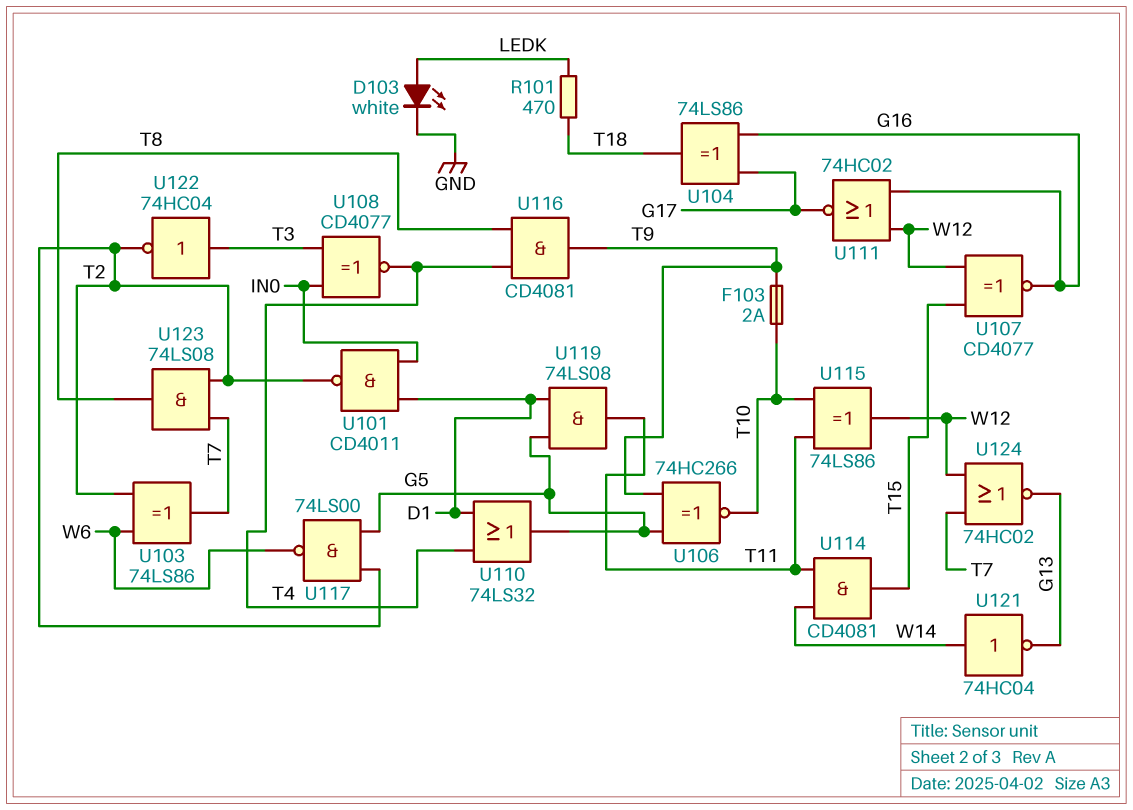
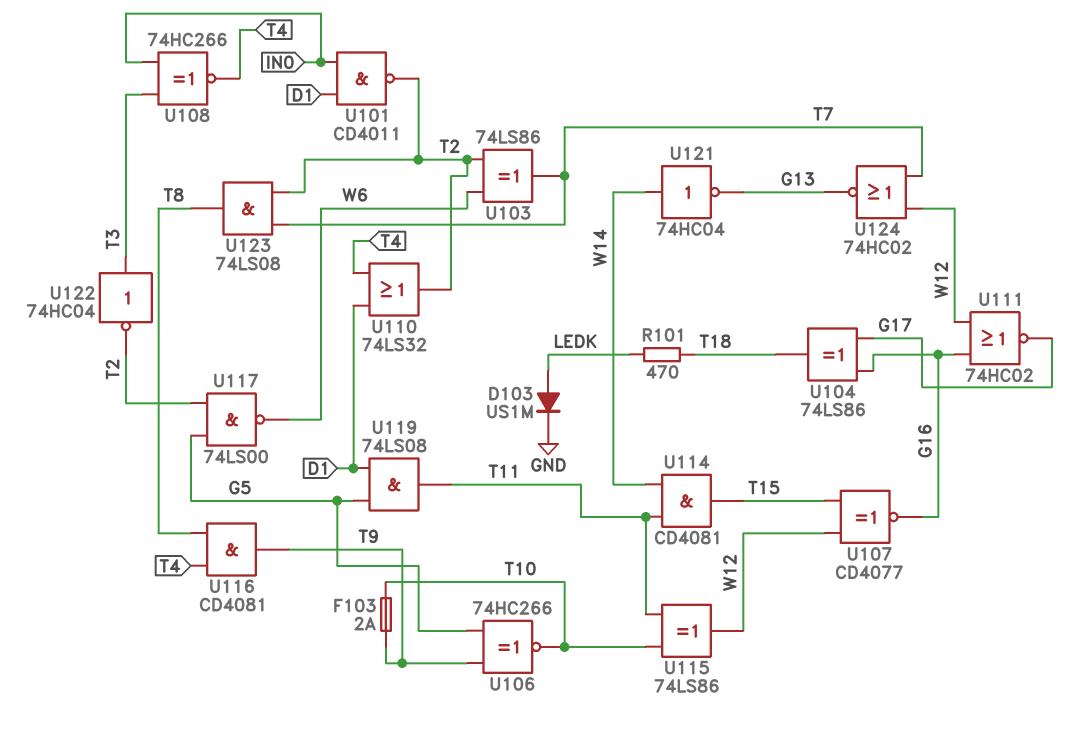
D103: LED white (A LEDK, K GND) -> diode US1M (A LEDK, K GND)
U108: XNOR CD4077 (in IN0, in T3, out T4) -> XNOR 74HC266 (in IN0, in T3, out T4)
U110: OR 74LS32 (in D1, in T4, out G5) -> OR 74LS32 (in D1, in T4, out T2)

